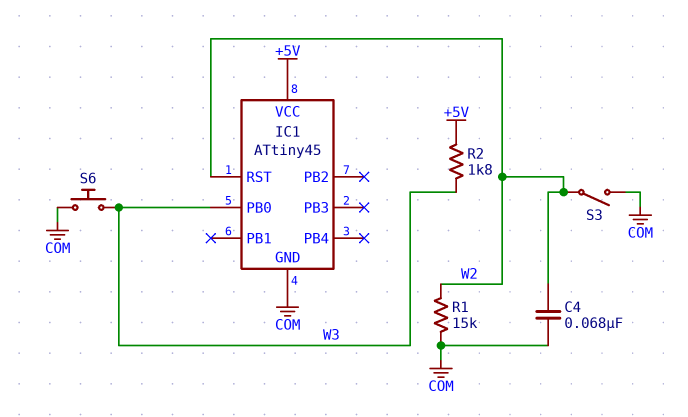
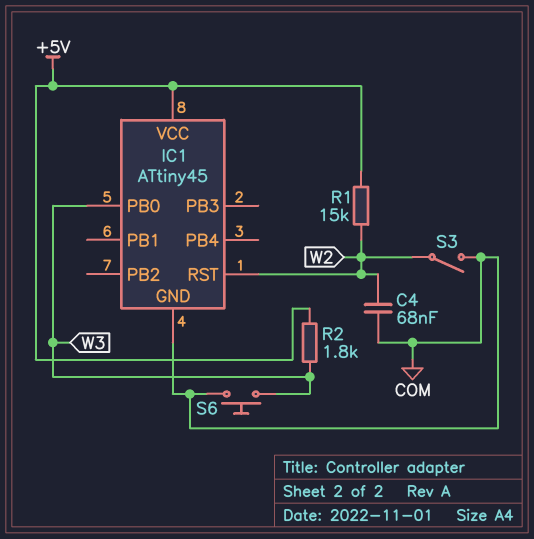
R1: 15k (COM, W2) -> 15k (+5V, W2)

